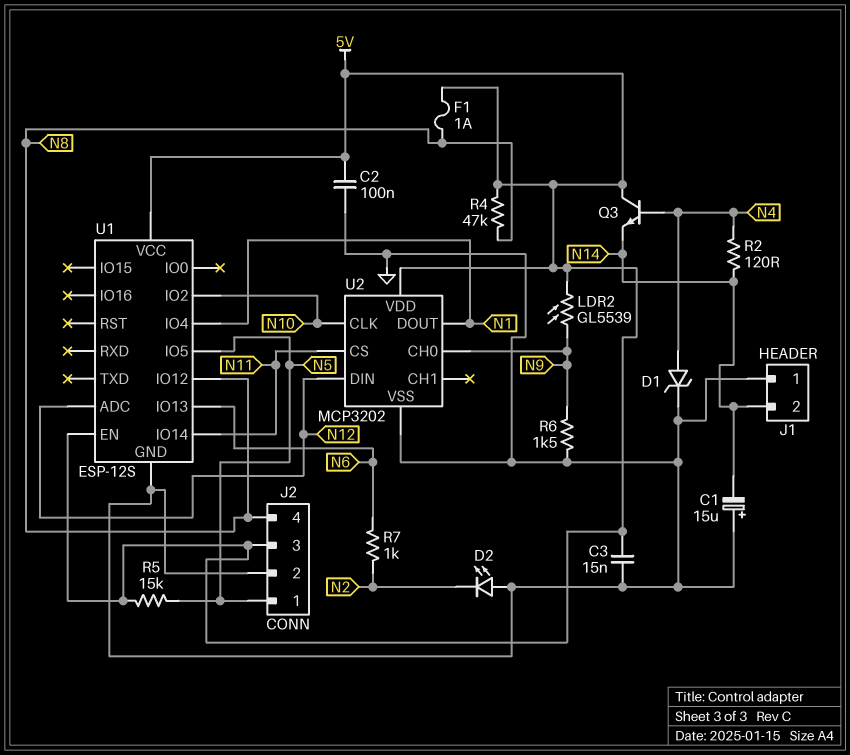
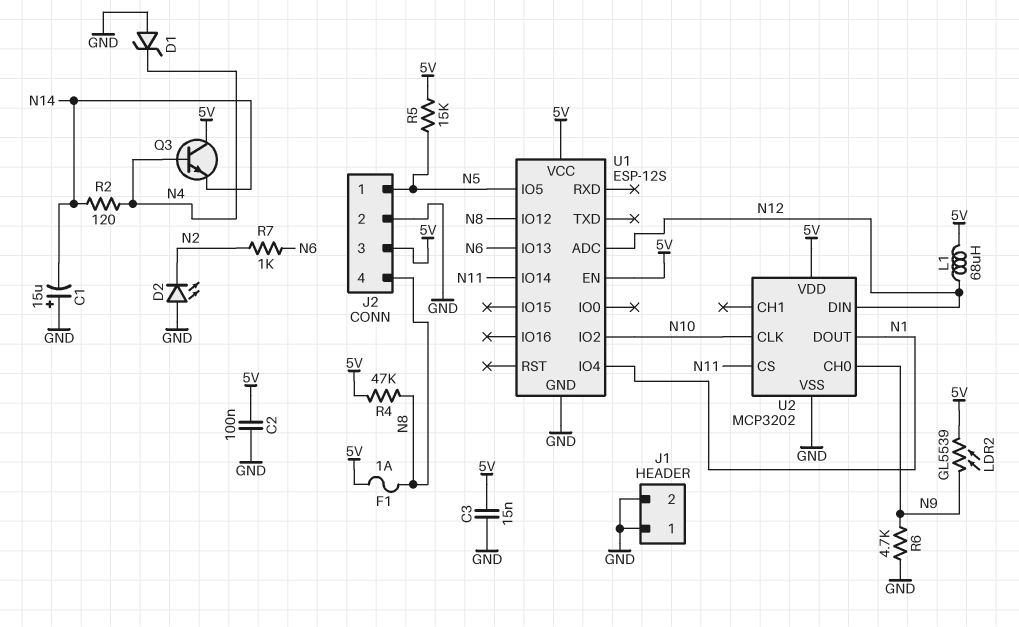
D1: zener (A N4, K GND) -> zener (A GND, K N4)
J1 pin 2: N14 -> GND
L1: none -> 68uH (5V, N12)
R6: 1.5k (GND, N9) -> 4.7k (GND, N9)

